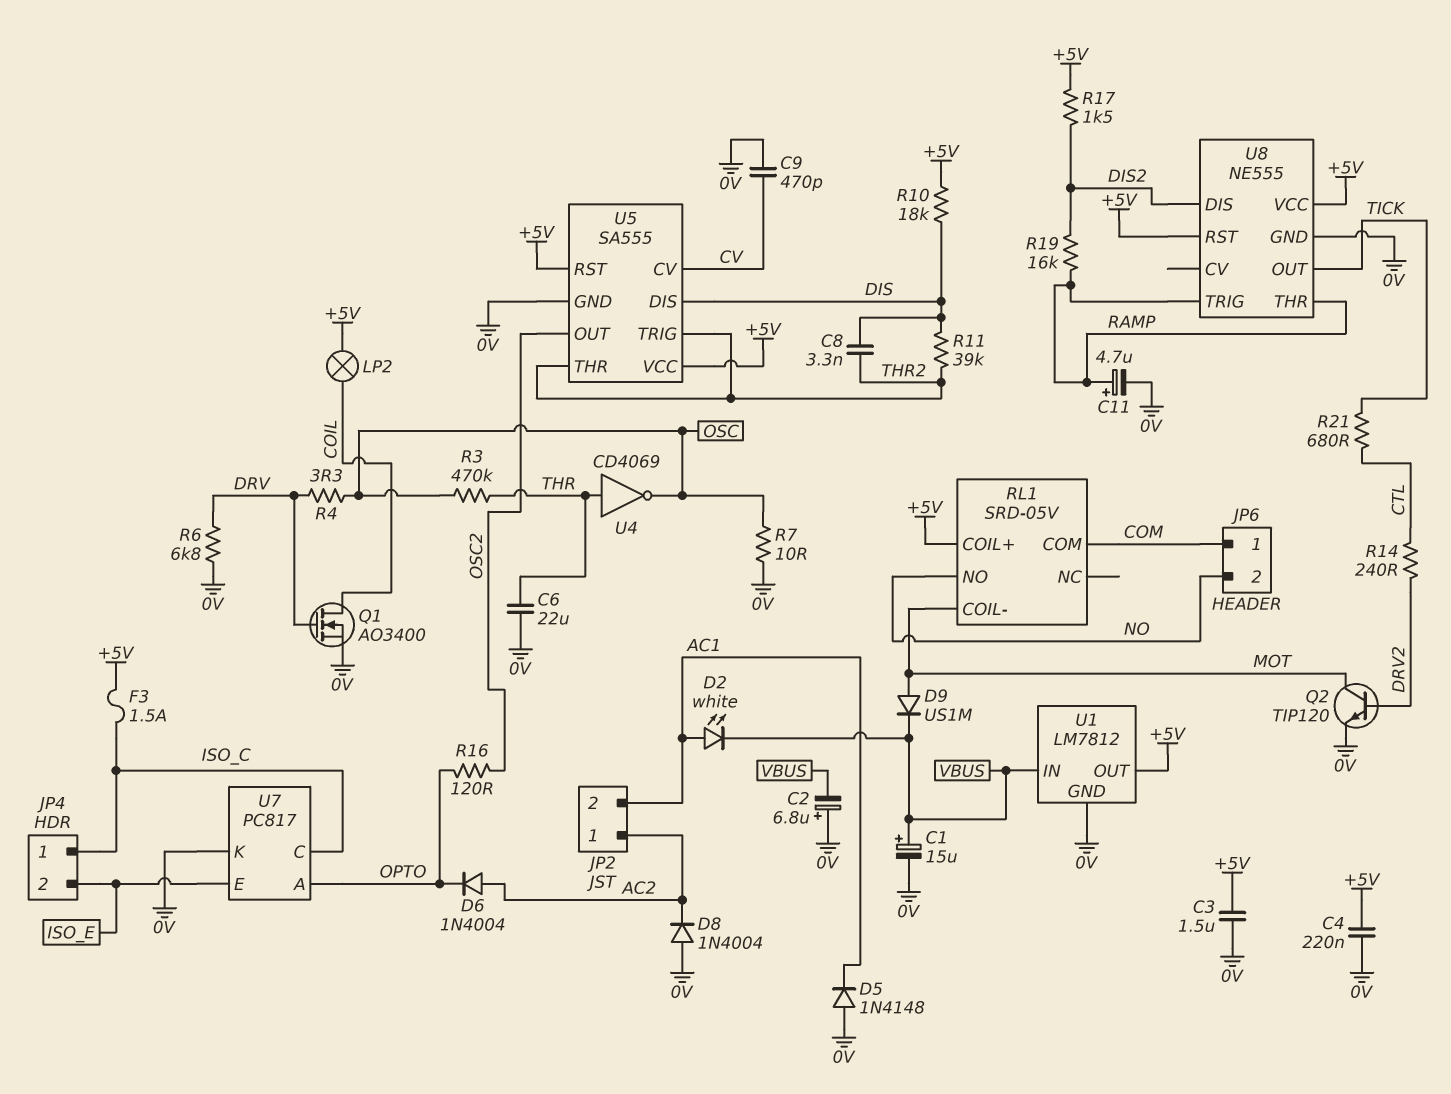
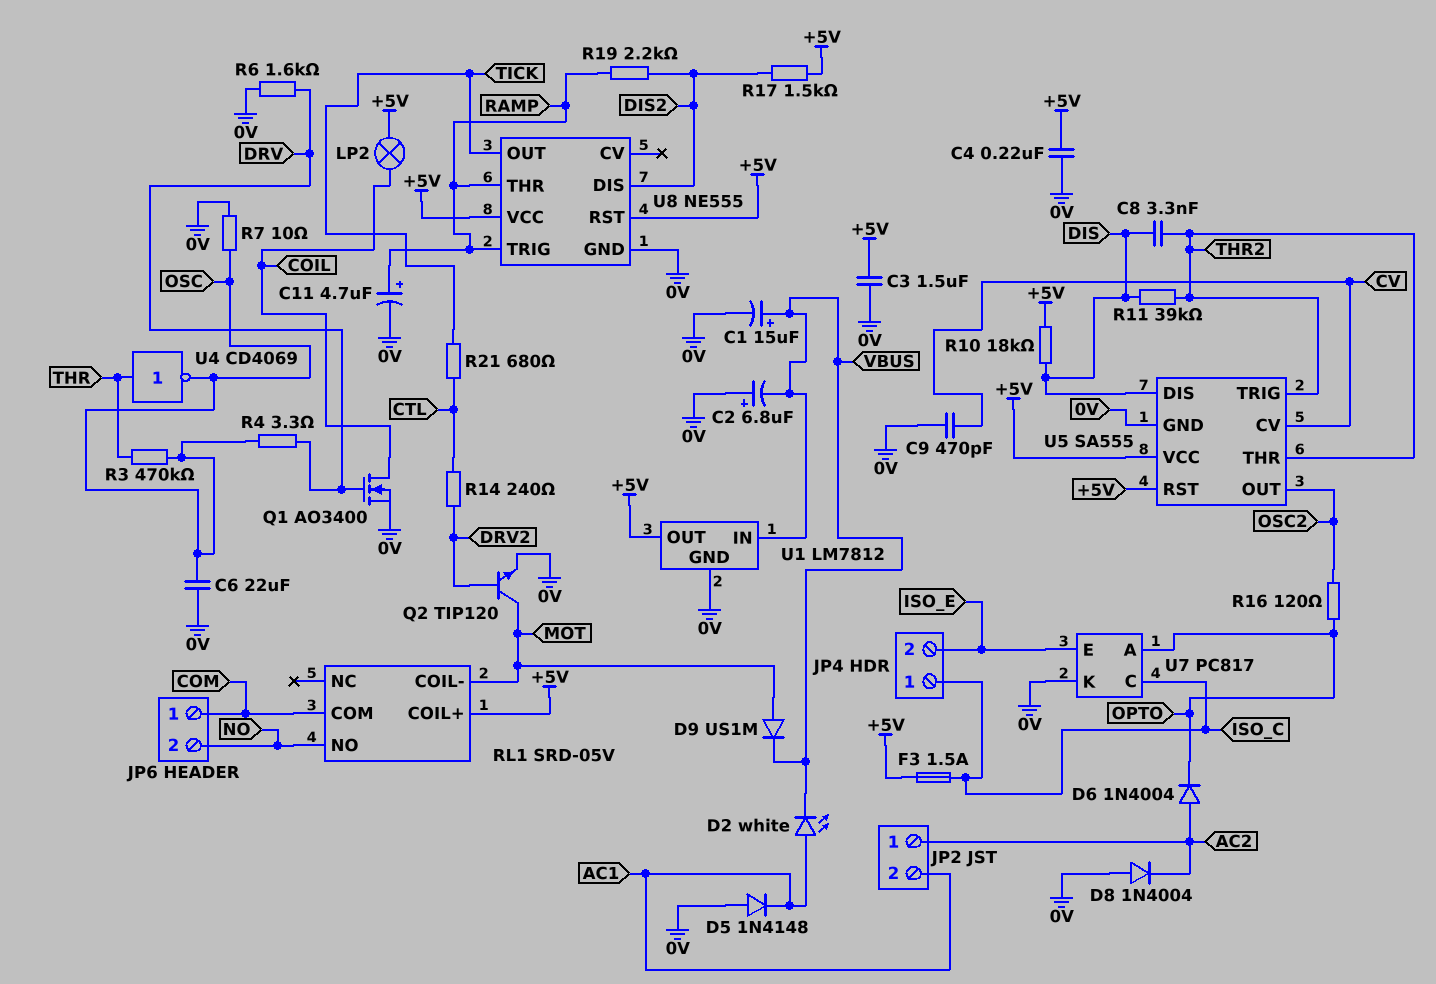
C6: 22uF (0V, THR) -> 22uF (0V, OSC)
R6: 6.8k (0V, DRV) -> 1.6k (0V, DRV)
R19: 16k (DIS2, RAMP) -> 2.2k (DIS2, RAMP)

